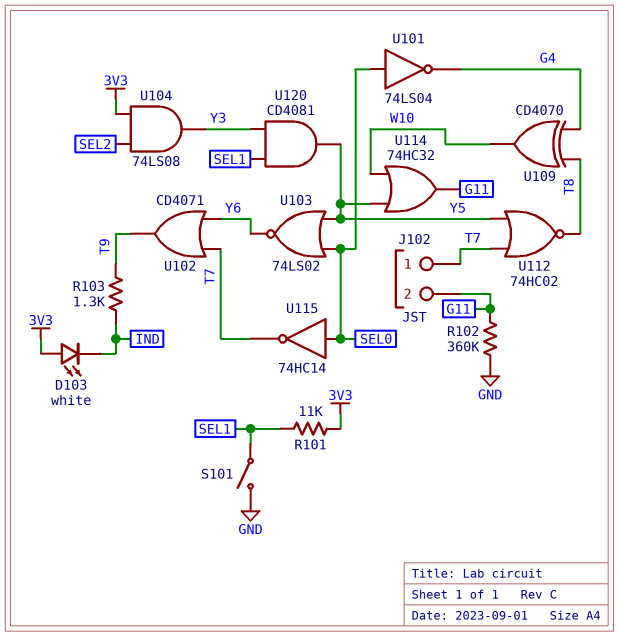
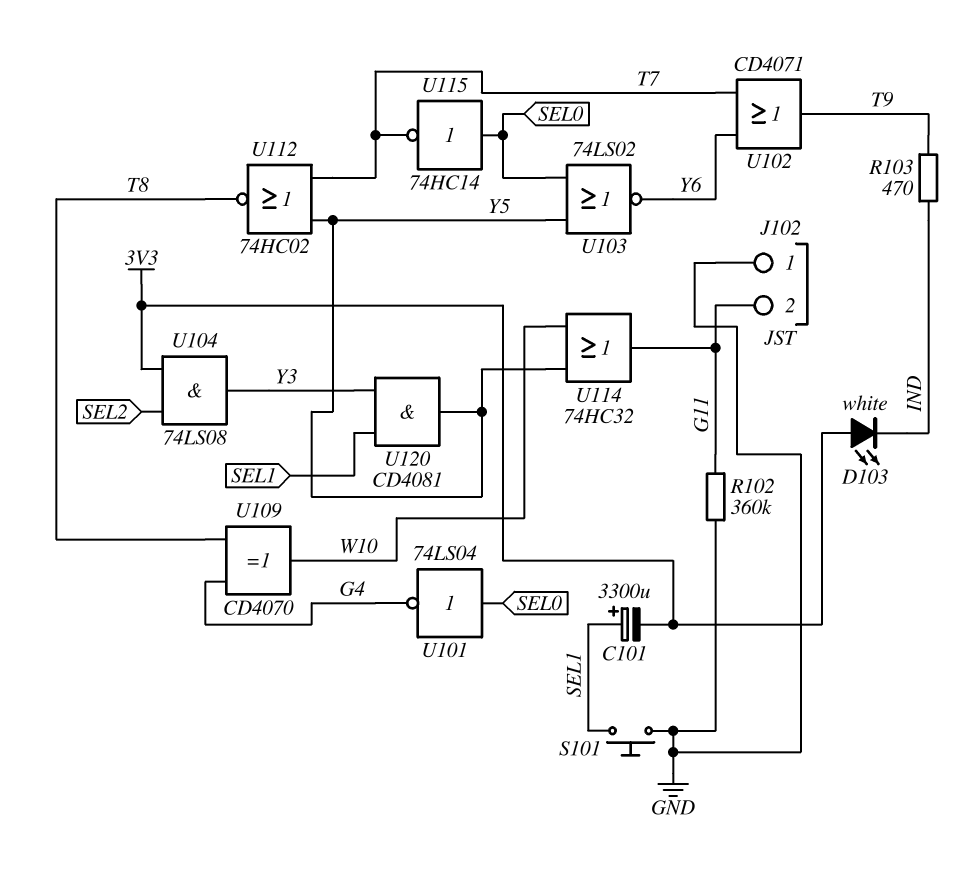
C101: none -> 3300uF (plus SEL1, minus 3V3)
J102 pin 1: T7 -> GND
R101: 11k (3V3, SEL1) -> none
R103: 1.3k (IND, T9) -> 470 (IND, T9)
S101: switch (GND, SEL1) -> button (GND, SEL1)

